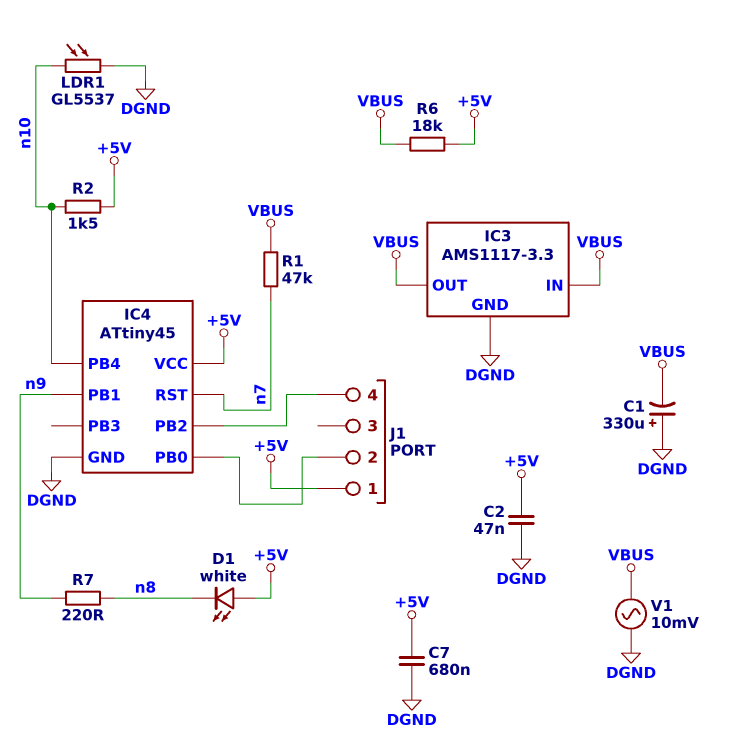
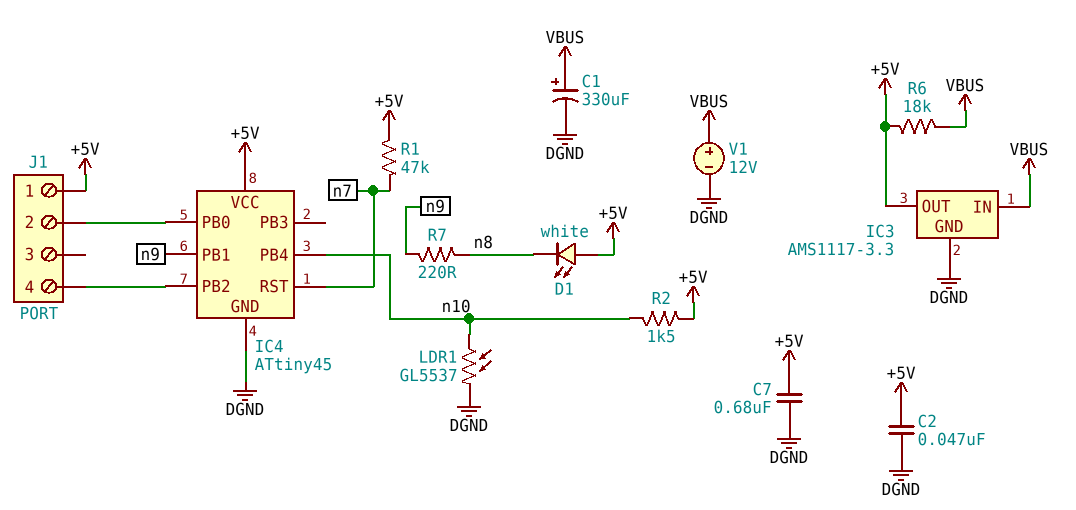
C1: 330uF (plus DGND, minus VBUS) -> 330uF (plus VBUS, minus DGND)
IC3 pin OUT: VBUS -> +5V
R1: 47k (VBUS, n7) -> 47k (+5V, n7)
V1: AC 10mV (DGND, VBUS) -> 12V (plus VBUS, minus DGND)

